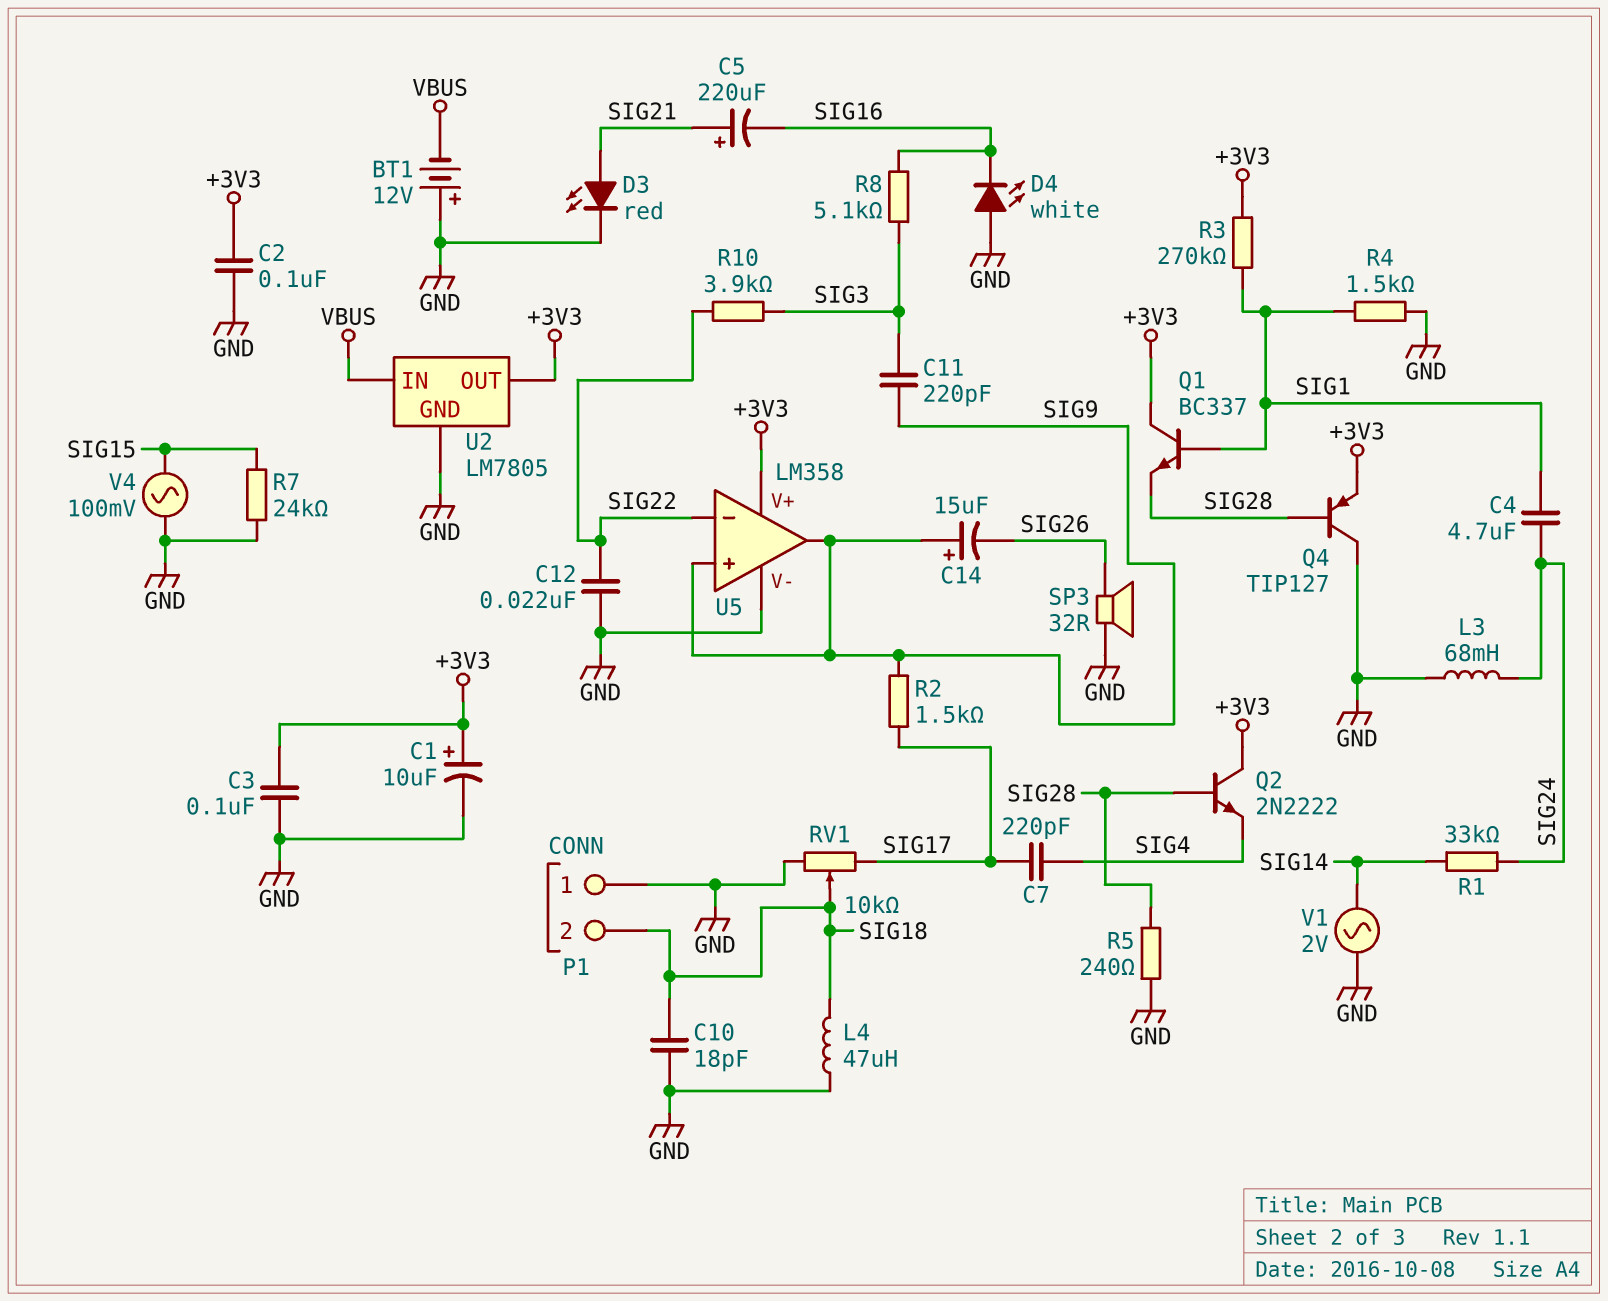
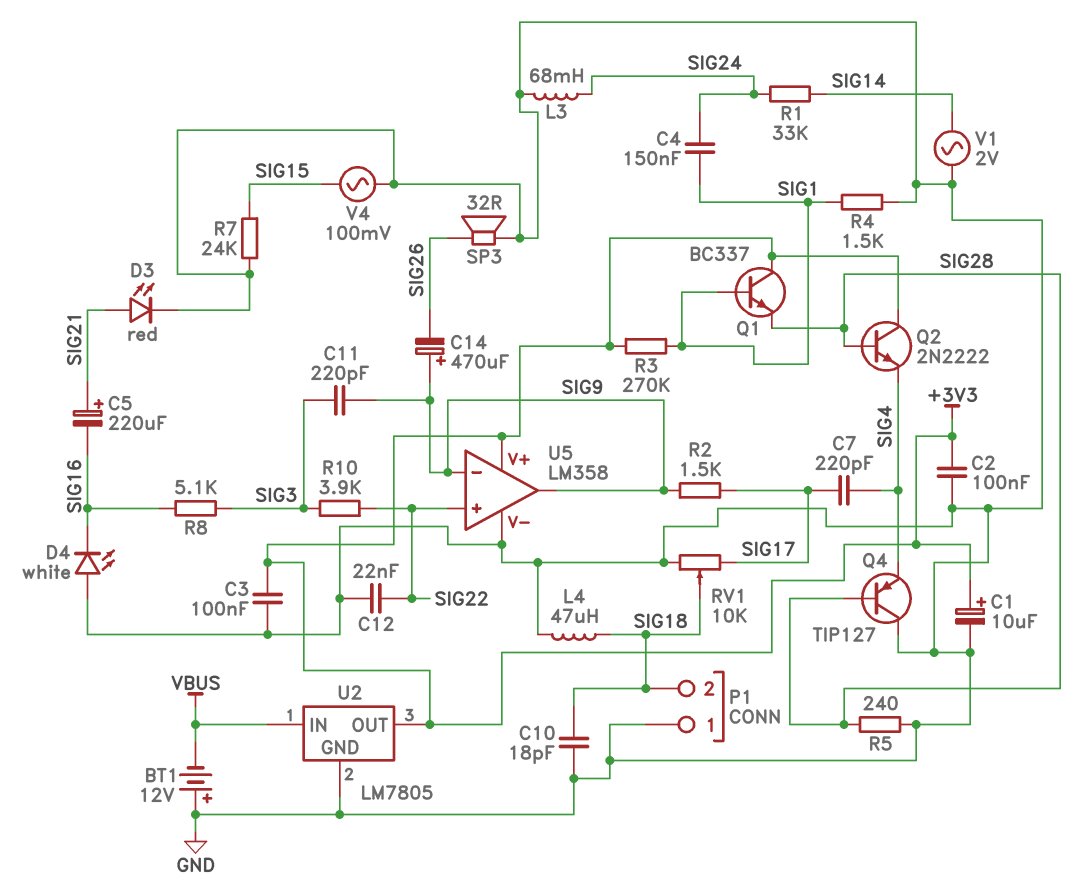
C4: 4.7uF (SIG1, SIG24) -> 150nF (SIG1, SIG24)
C14: 15uF (plus SIG9, minus SIG26) -> 470uF (plus SIG9, minus SIG26)
Q4: PNP TIP127 (B SIG28, C GND, E +3V3) -> PNP TIP127 (B SIG28, C GND, E SIG4)
U5 pin in+: SIG9 -> SIG22
U5 pin in-: SIG22 -> SIG9

